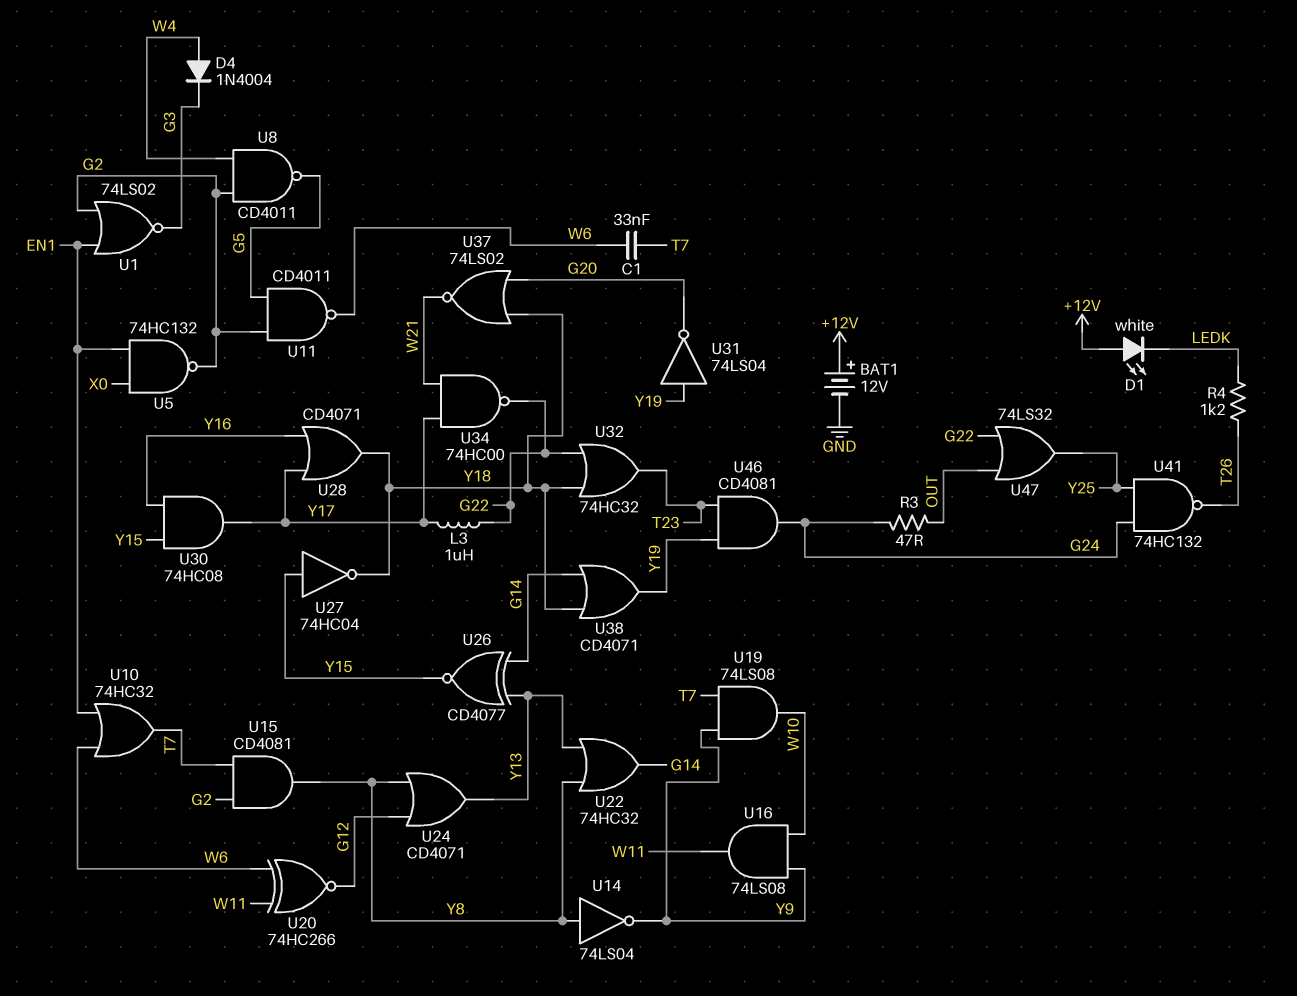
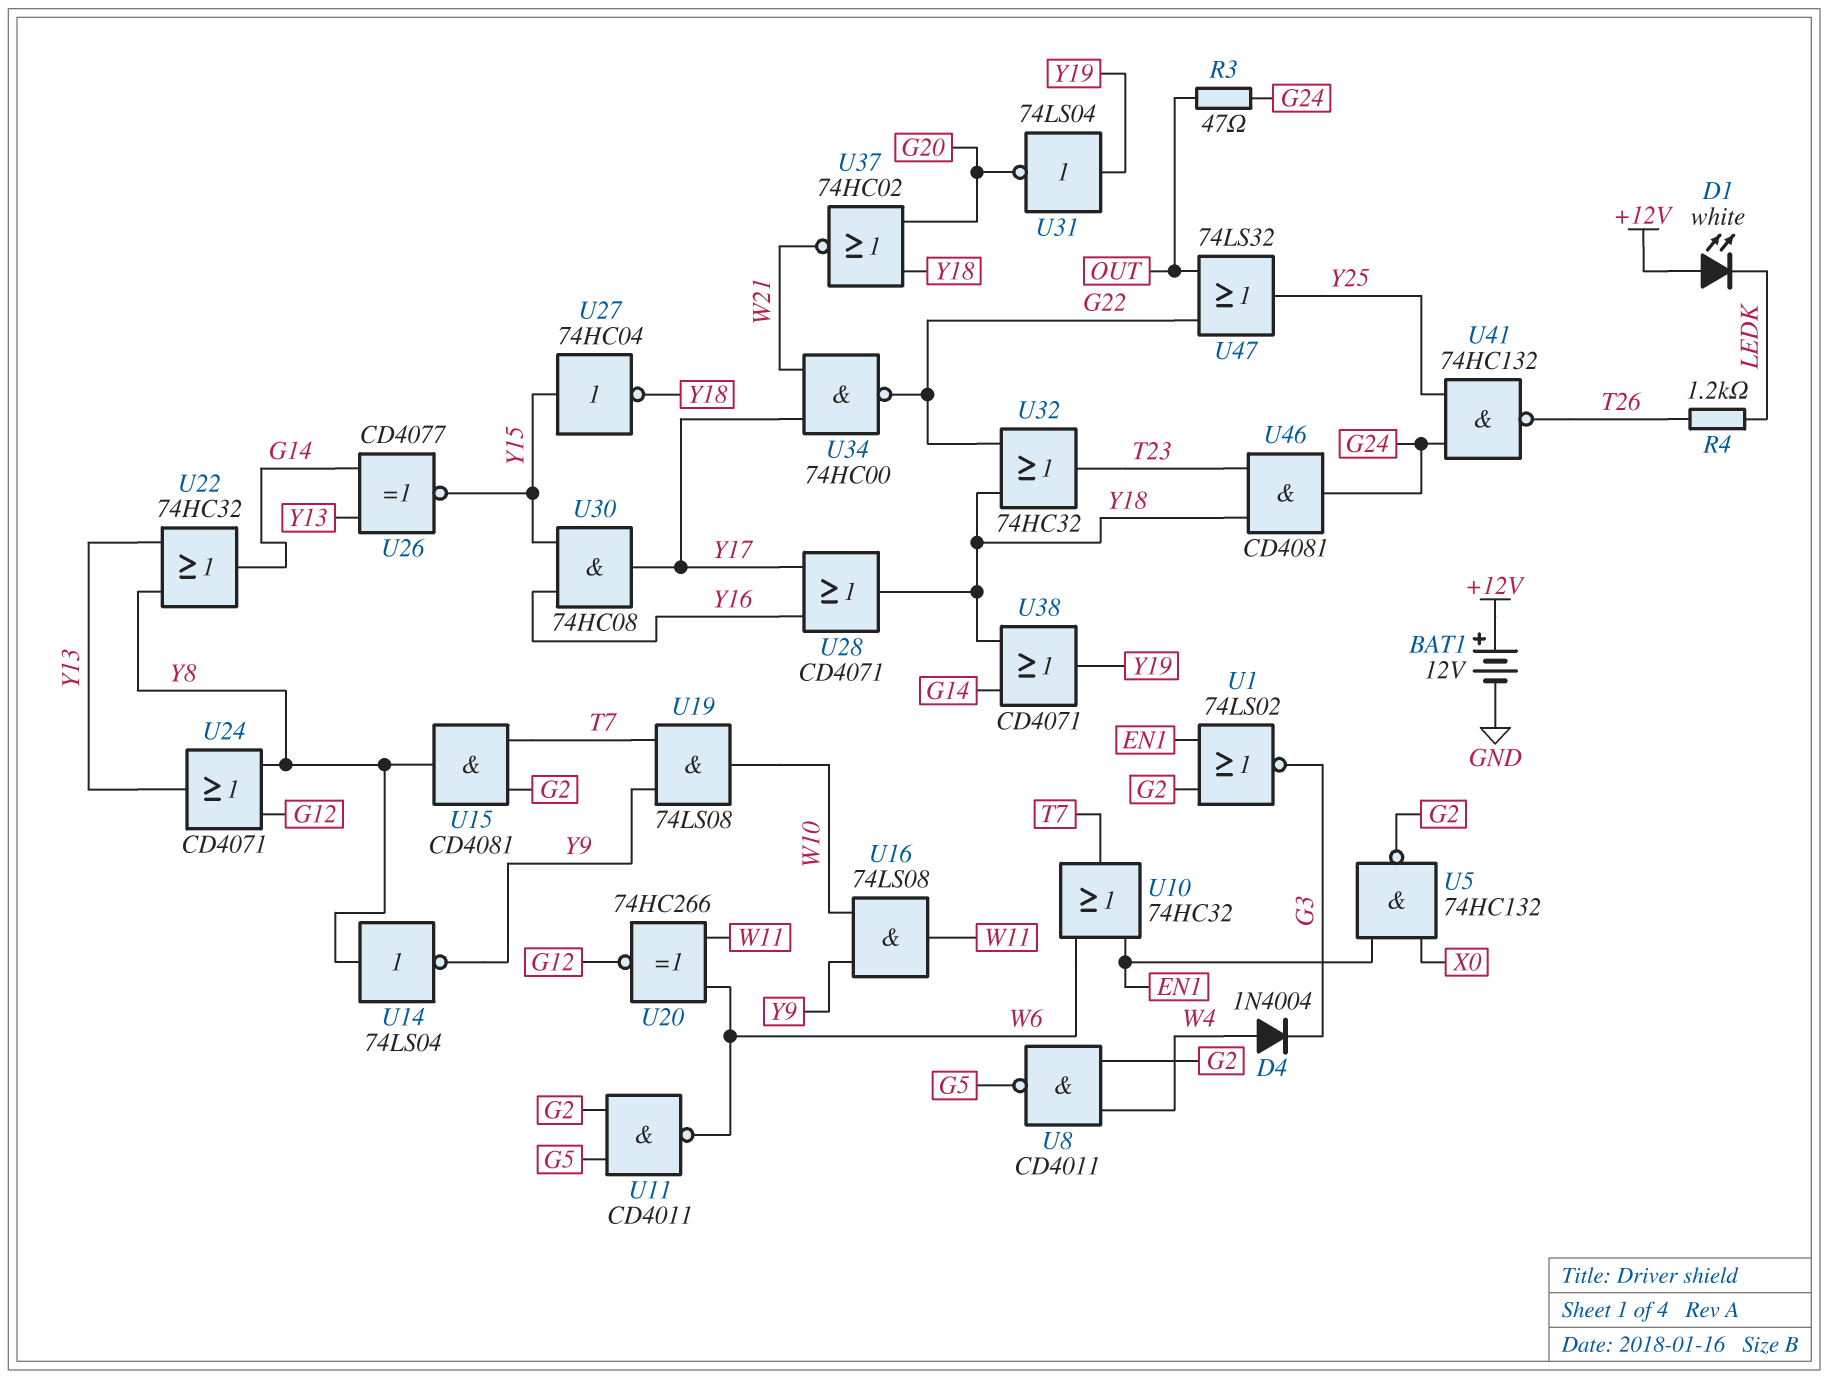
C1: 33nF (T7, W6) -> none
L3: 1uH (G22, Y17) -> none
U37: NOR 74LS02 (in G20, in Y18, out W21) -> NOR 74HC02 (in G20, in Y18, out W21)
U46: AND CD4081 (in T23, in Y19, out G24) -> AND CD4081 (in T23, in Y18, out G24)

